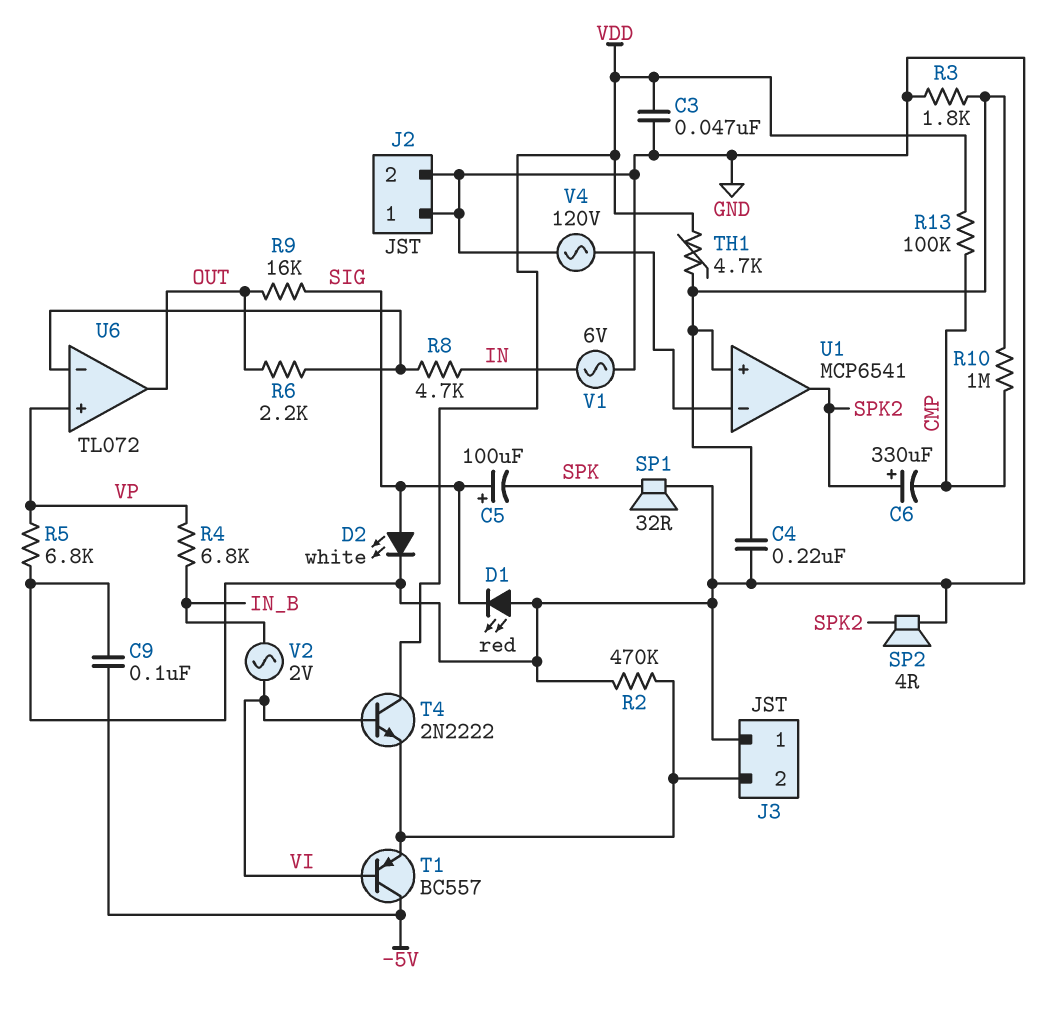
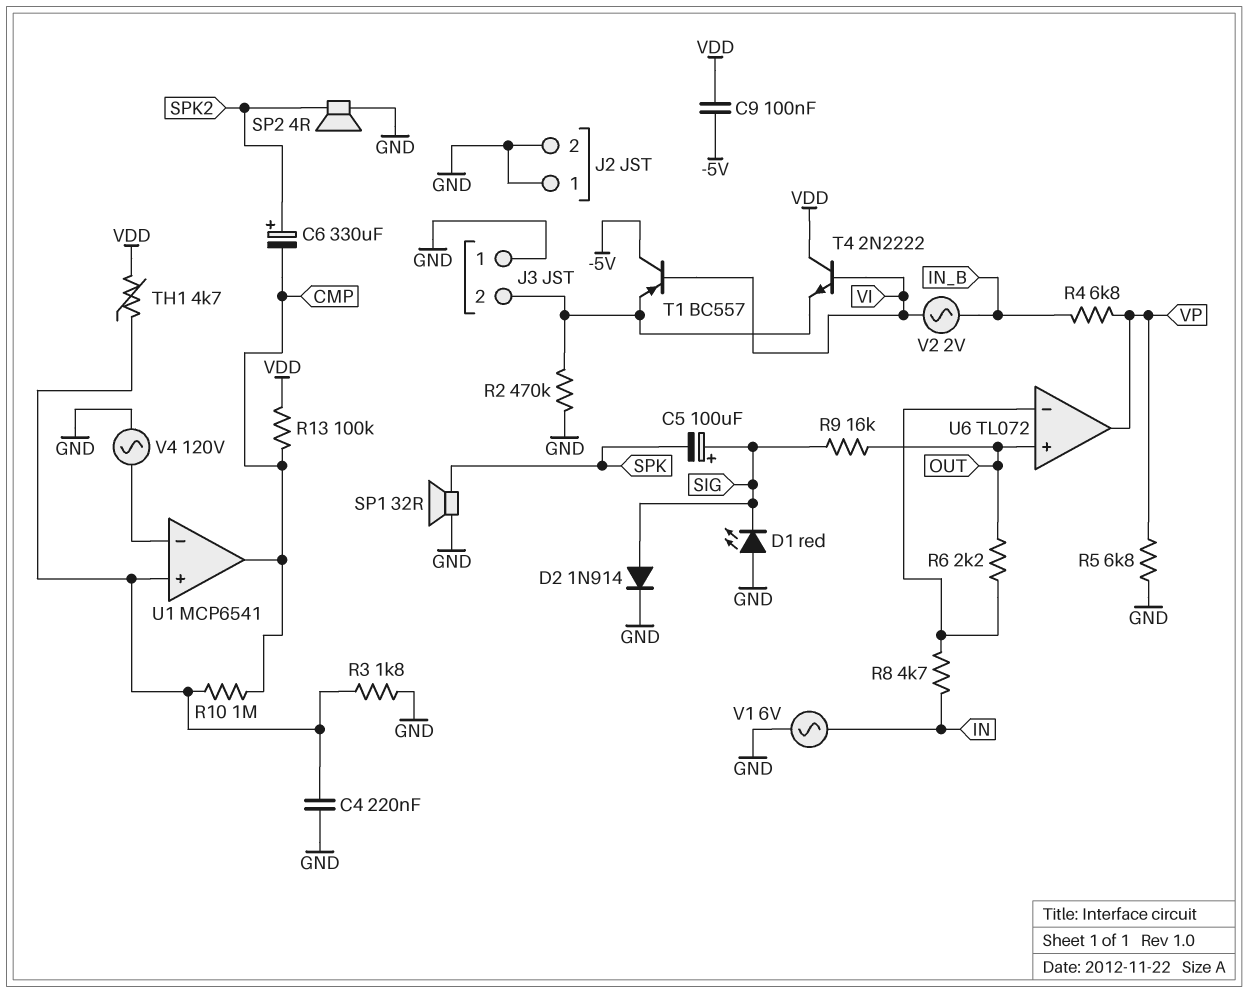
C3: 47nF (GND, VDD) -> none
C9: 100nF (-5V, GND) -> 100nF (-5V, VDD)
D2: LED white (A SIG, K GND) -> diode 1N914 (A SIG, K GND)
U1 pin out: SPK2 -> CMP
U6 pin in+: VP -> OUT
U6 pin out: OUT -> VP

